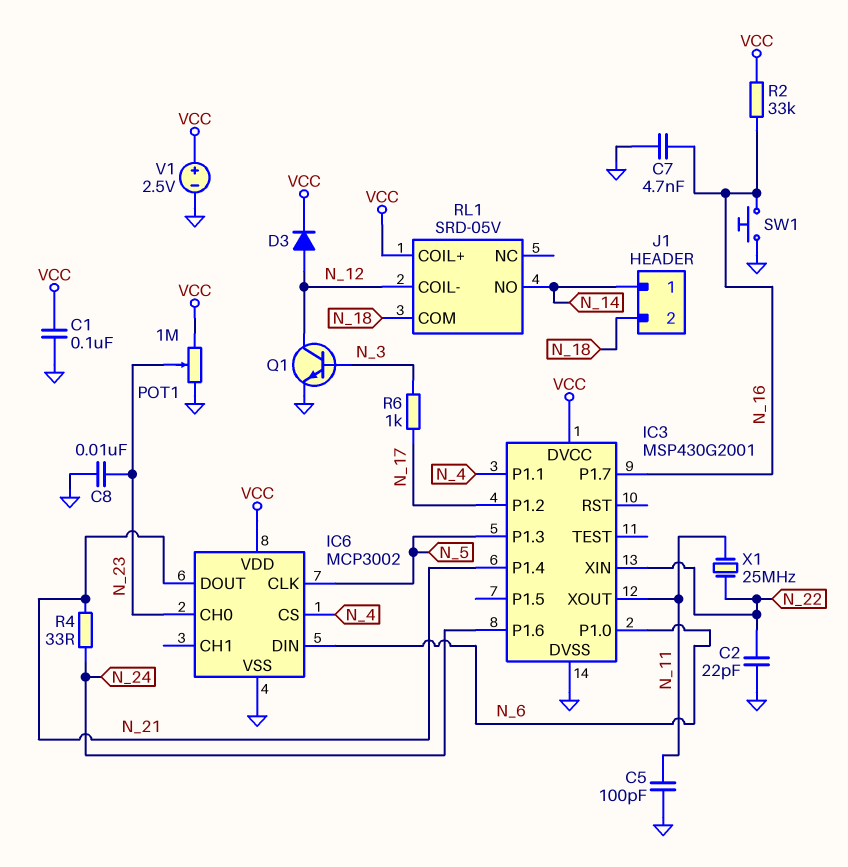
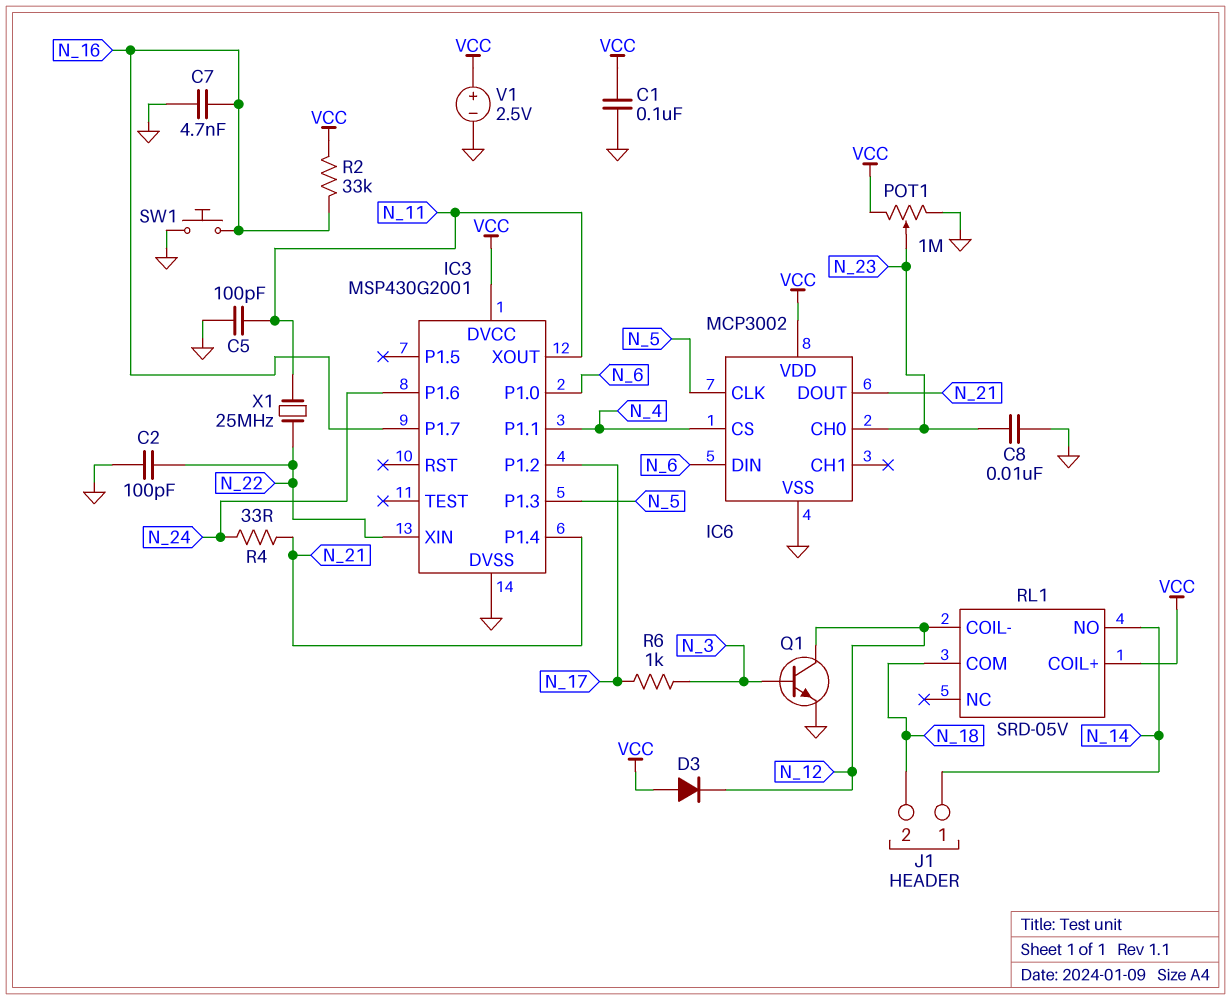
C2: 22pF (GND, N_22) -> 100pF (GND, N_22)
D3: diode (A N_12, K VCC) -> diode (A VCC, K N_12)

